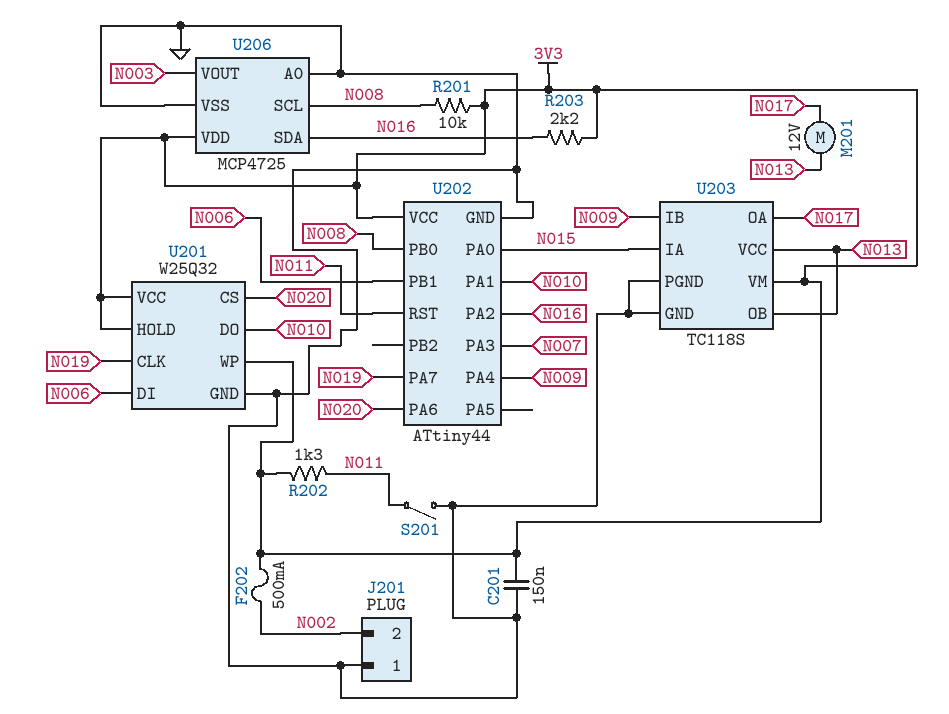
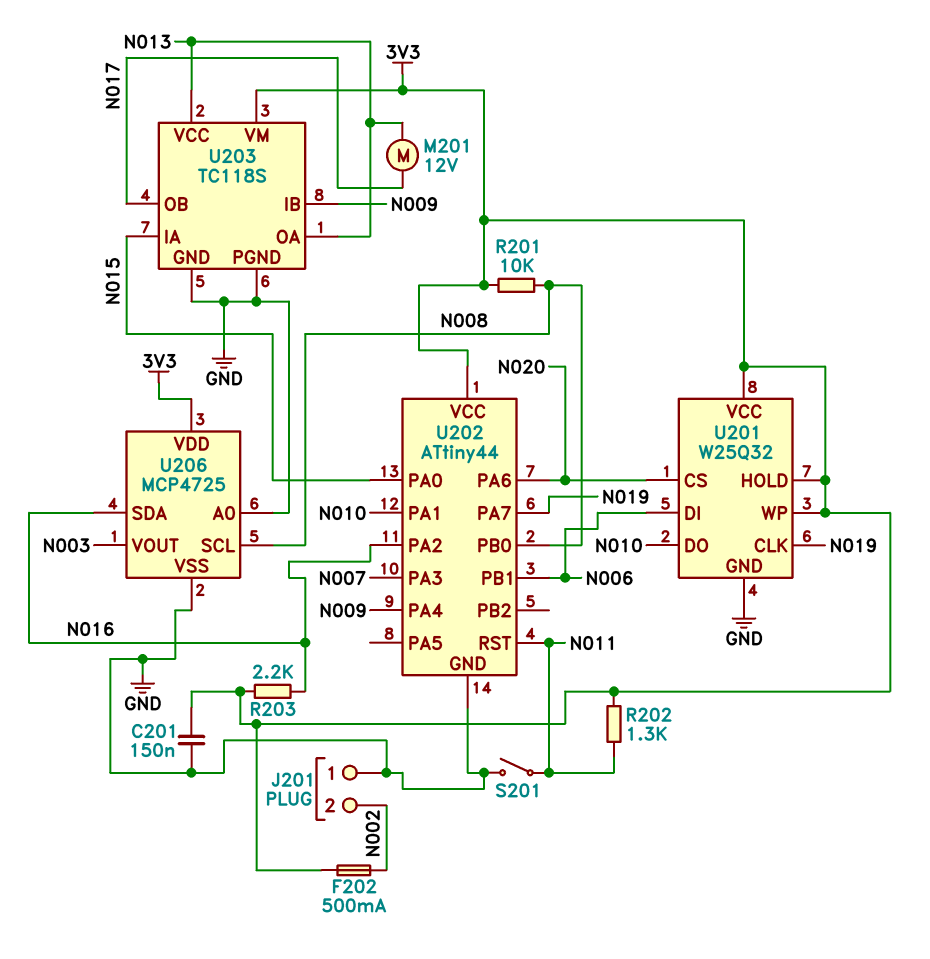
U203 pin OA: N017 -> N013
U203 pin OB: N013 -> N017

